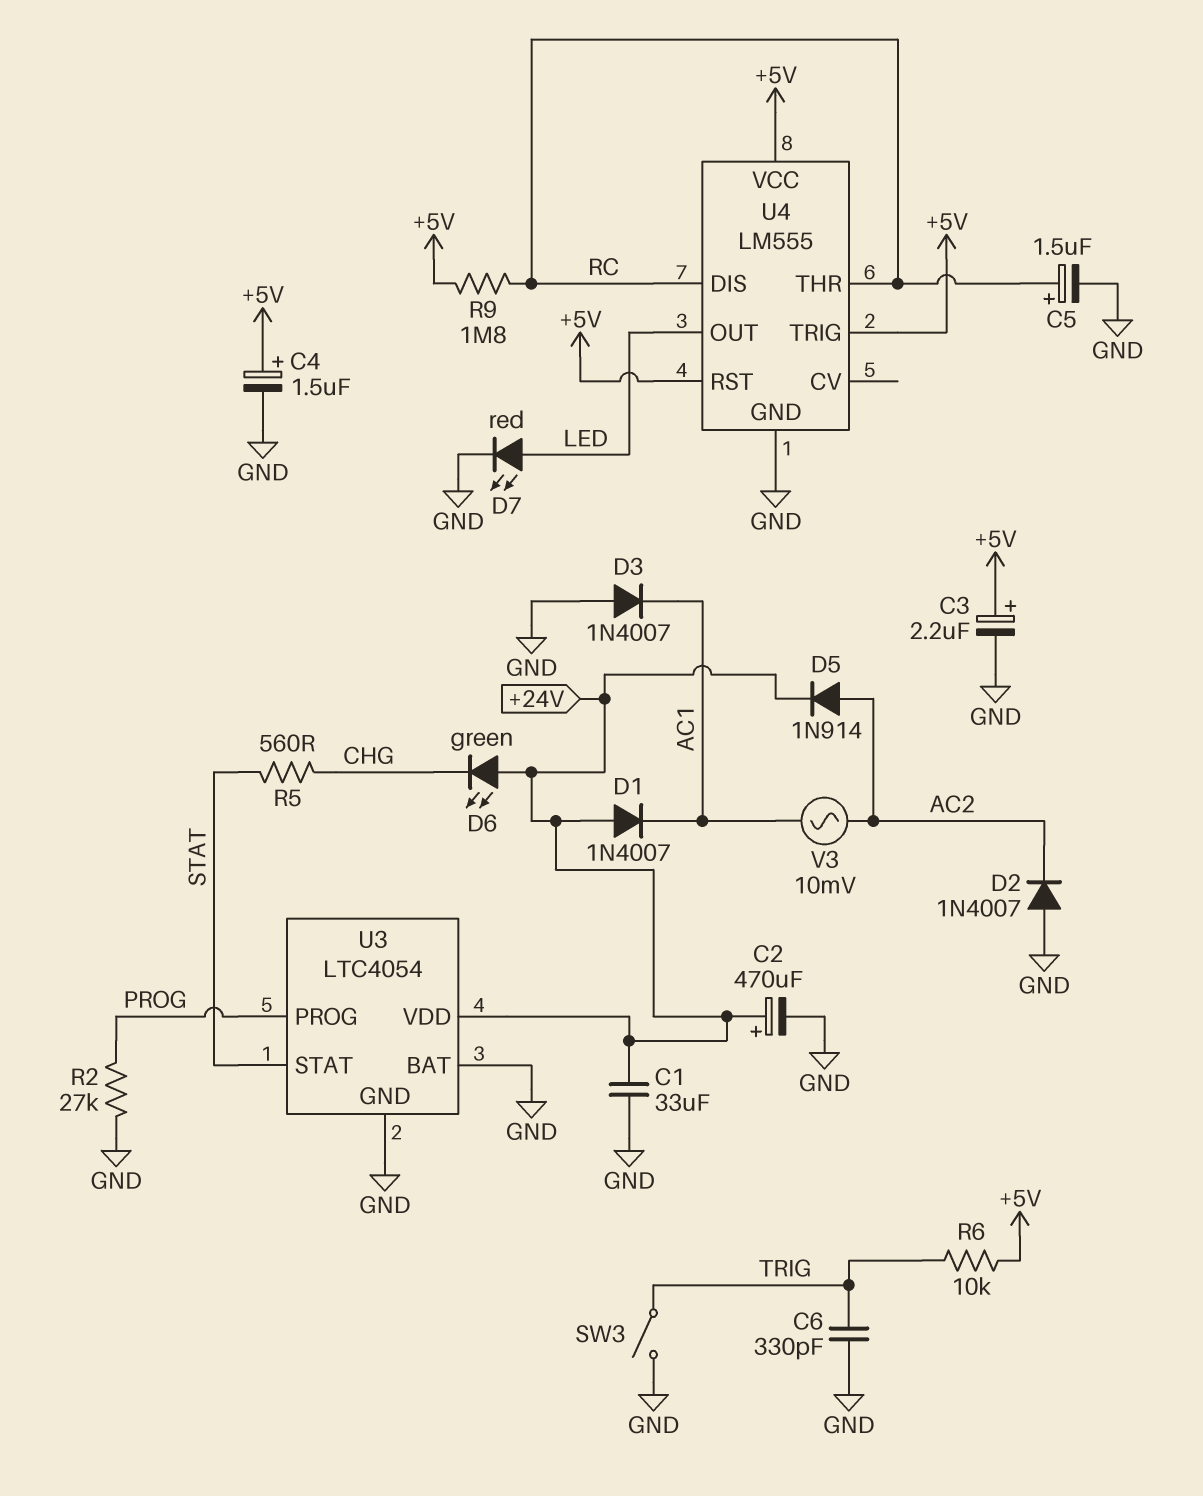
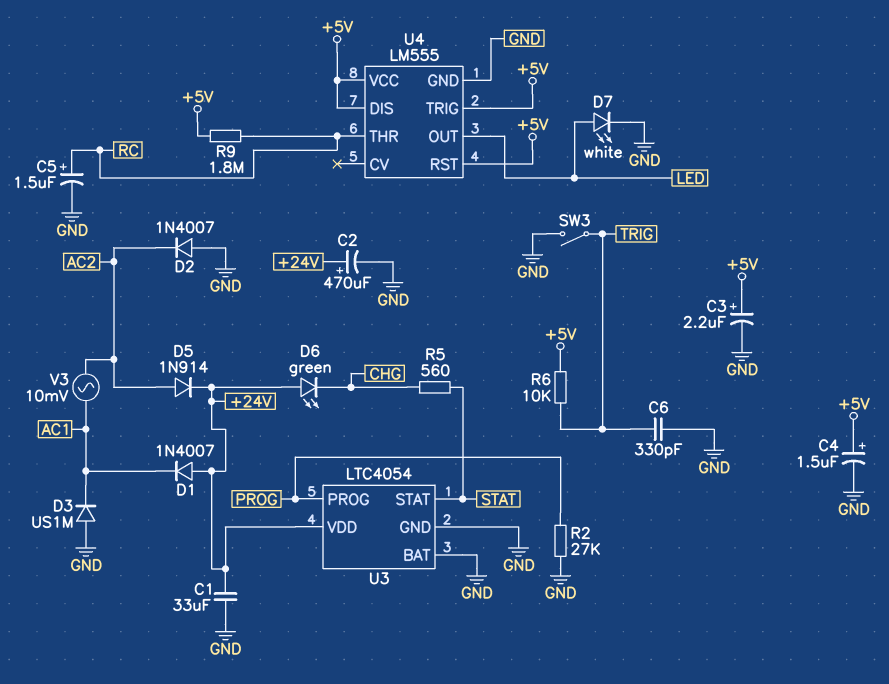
D3: diode 1N4007 (A GND, K AC1) -> diode US1M (A GND, K AC1)
D7: LED red (A LED, K GND) -> LED white (A LED, K GND)
U4 pin DIS: RC -> +5V

